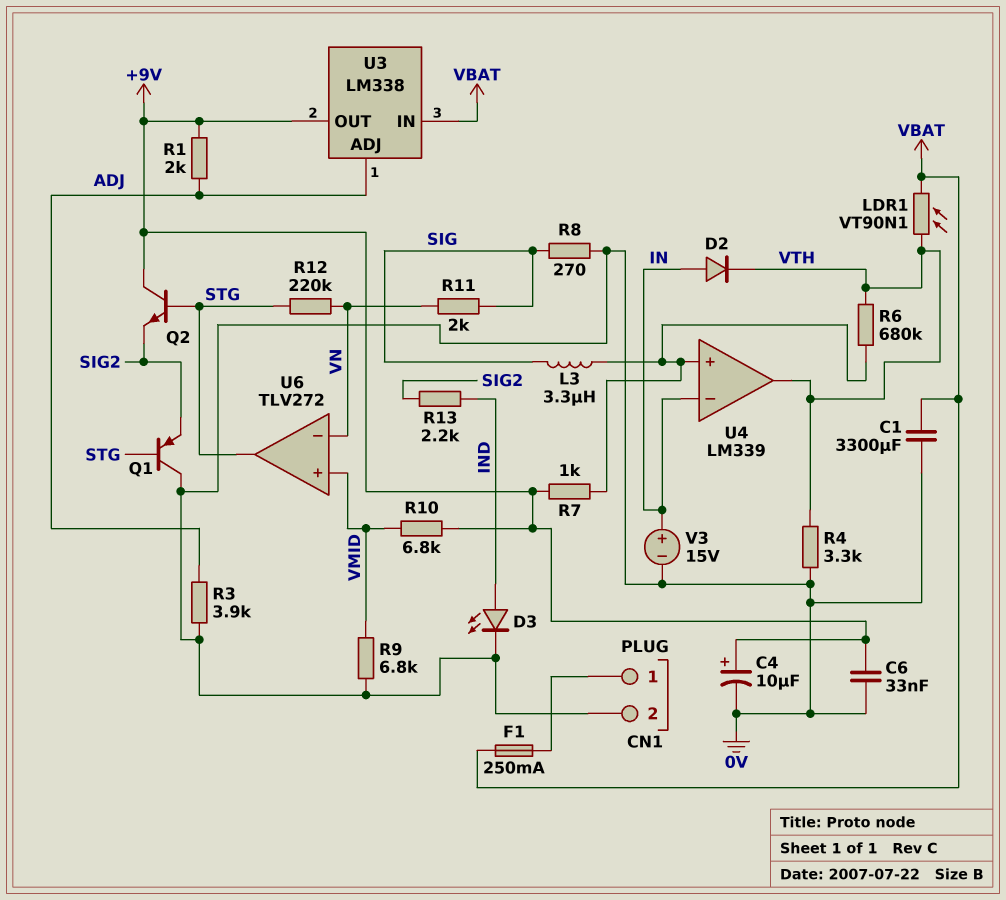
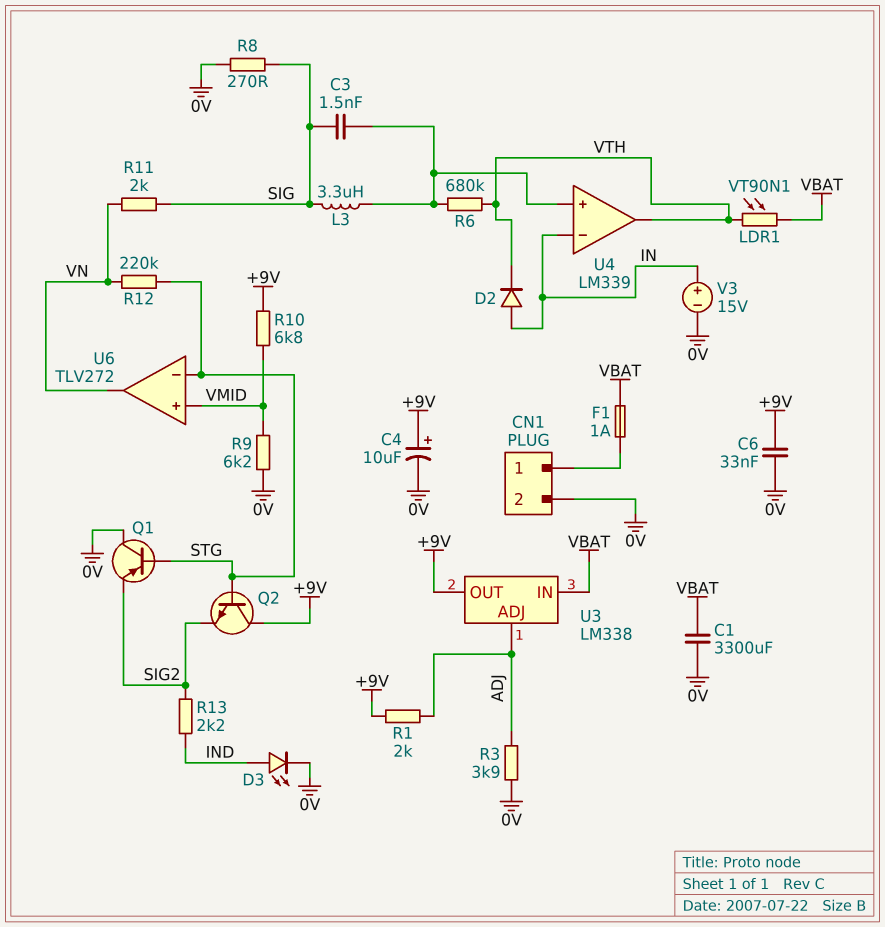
C3: none -> 1.5nF (SIG, U4/in+)
F1: 250mA (CN1/1, VBAT) -> 1A (CN1/1, VBAT)
R4: 3.3k (0V, VTH) -> none
R7: 1k (+9V, U4/in+) -> none
R9: 6.8k (0V, VMID) -> 6.2k (0V, VMID)
U6 pin in-: VN -> STG
U6 pin out: STG -> VN

